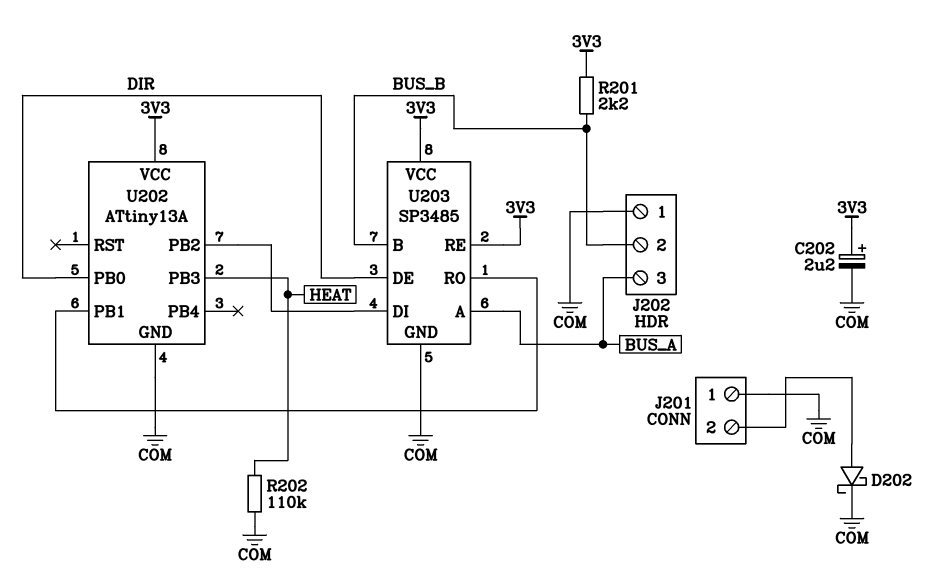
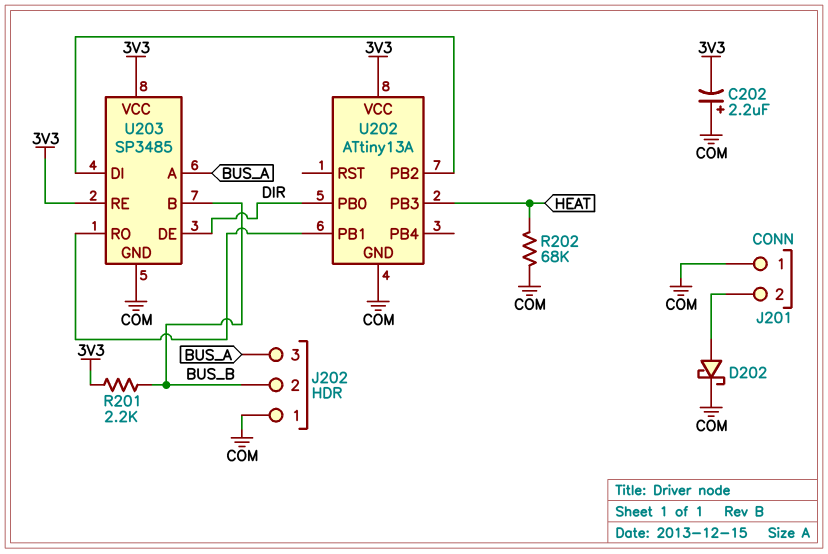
C202: 2.2uF (plus 3V3, minus COM) -> 2.2uF (plus COM, minus 3V3)
R202: 110k (COM, HEAT) -> 68k (COM, HEAT)

